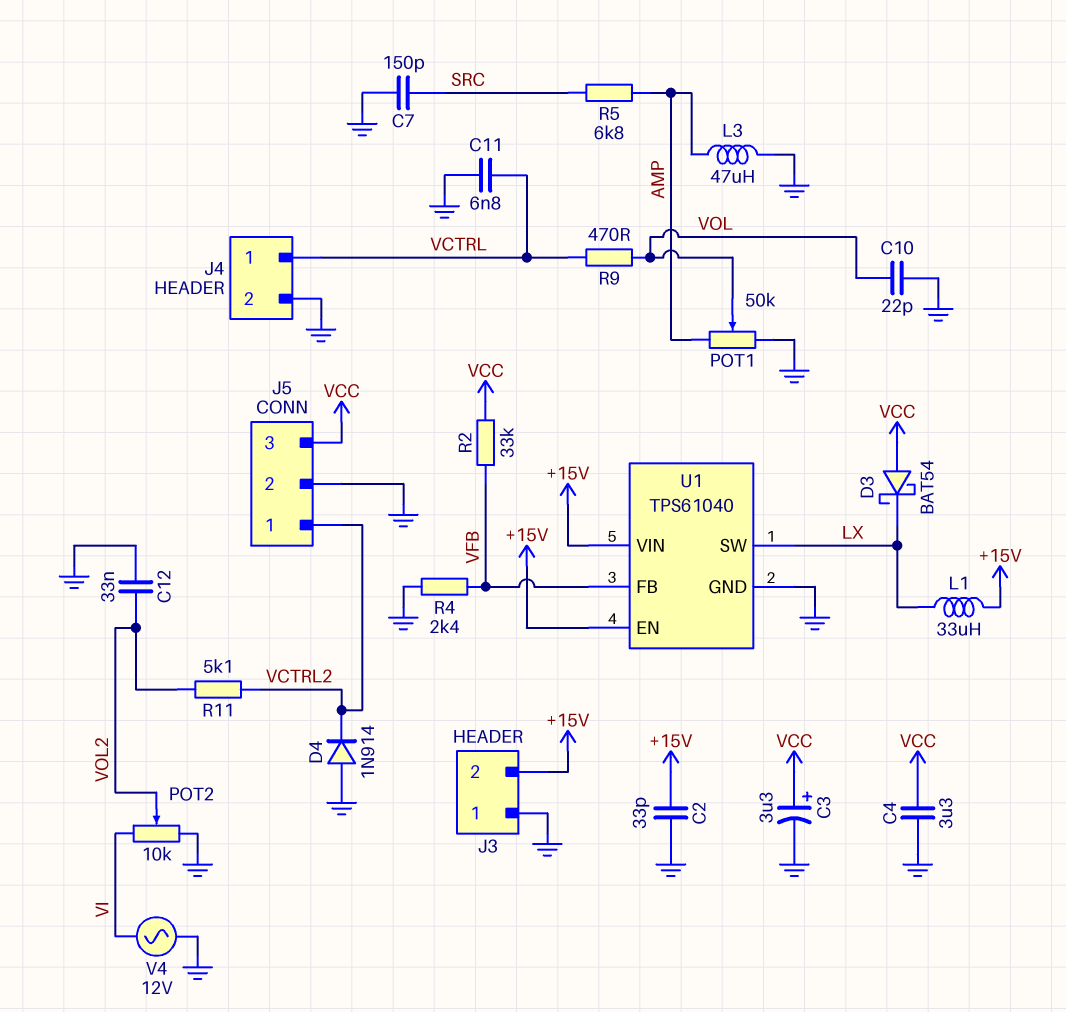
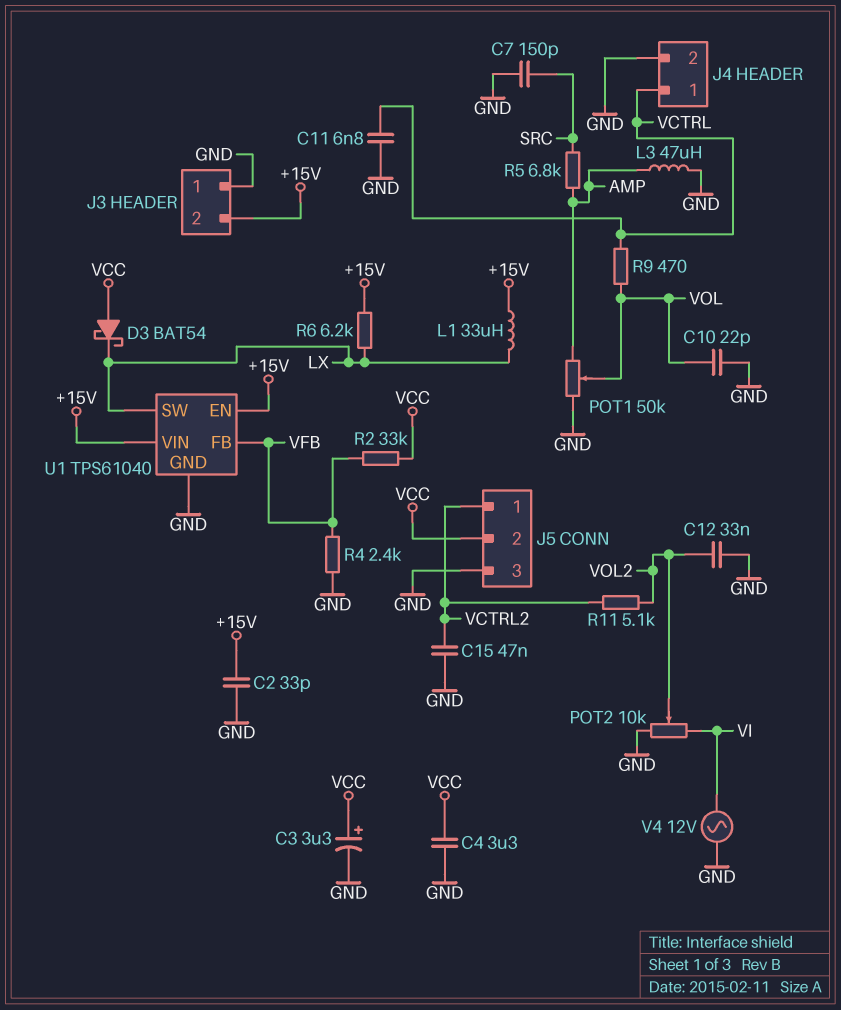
C15: none -> 47nF (GND, VCTRL2)
D4: diode 1N914 (A GND, K VCTRL2) -> none
J5 pin 2: GND -> VCC
J5 pin 3: VCC -> GND
R6: none -> 6.2k (+15V, LX)

